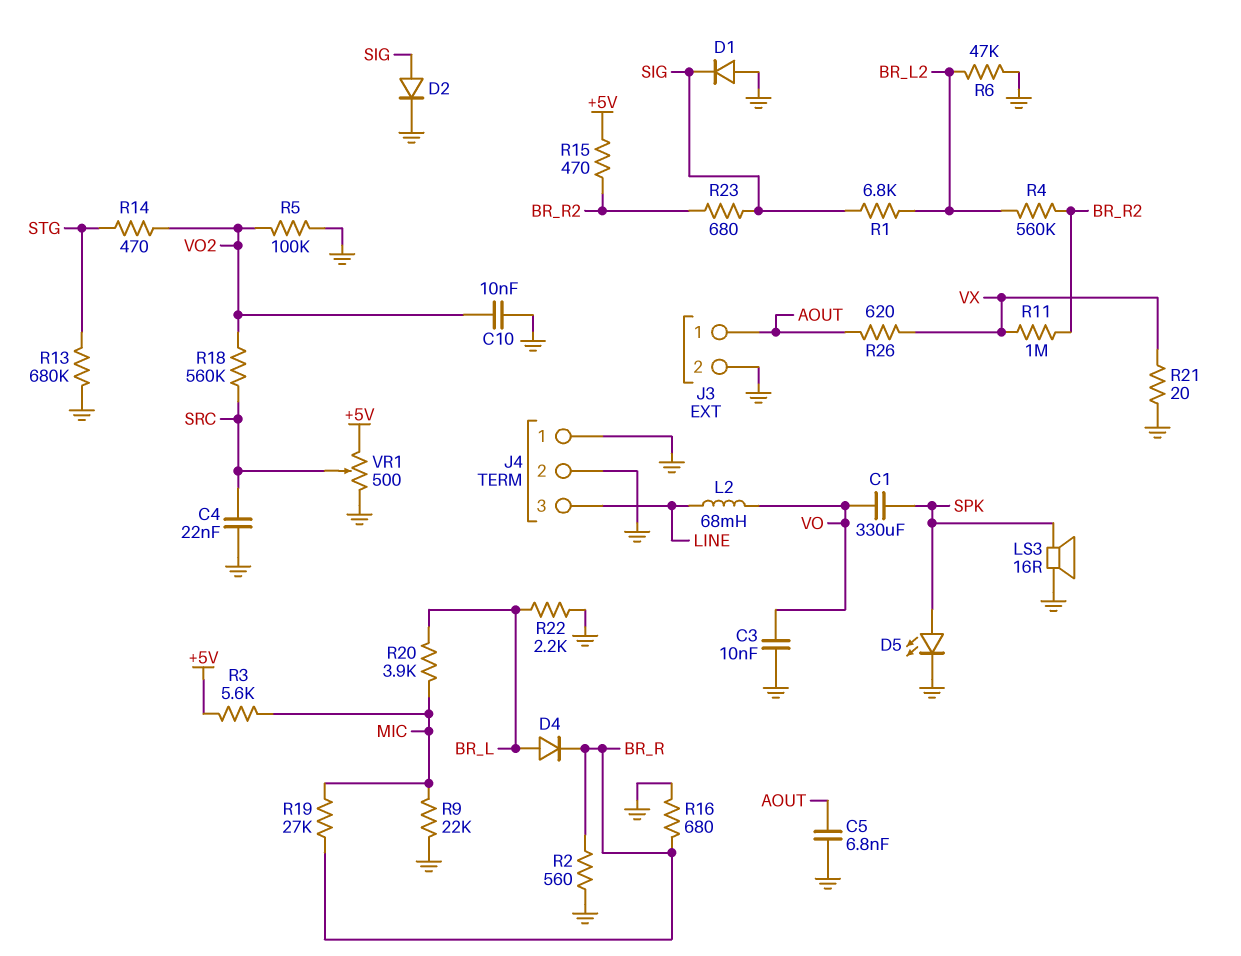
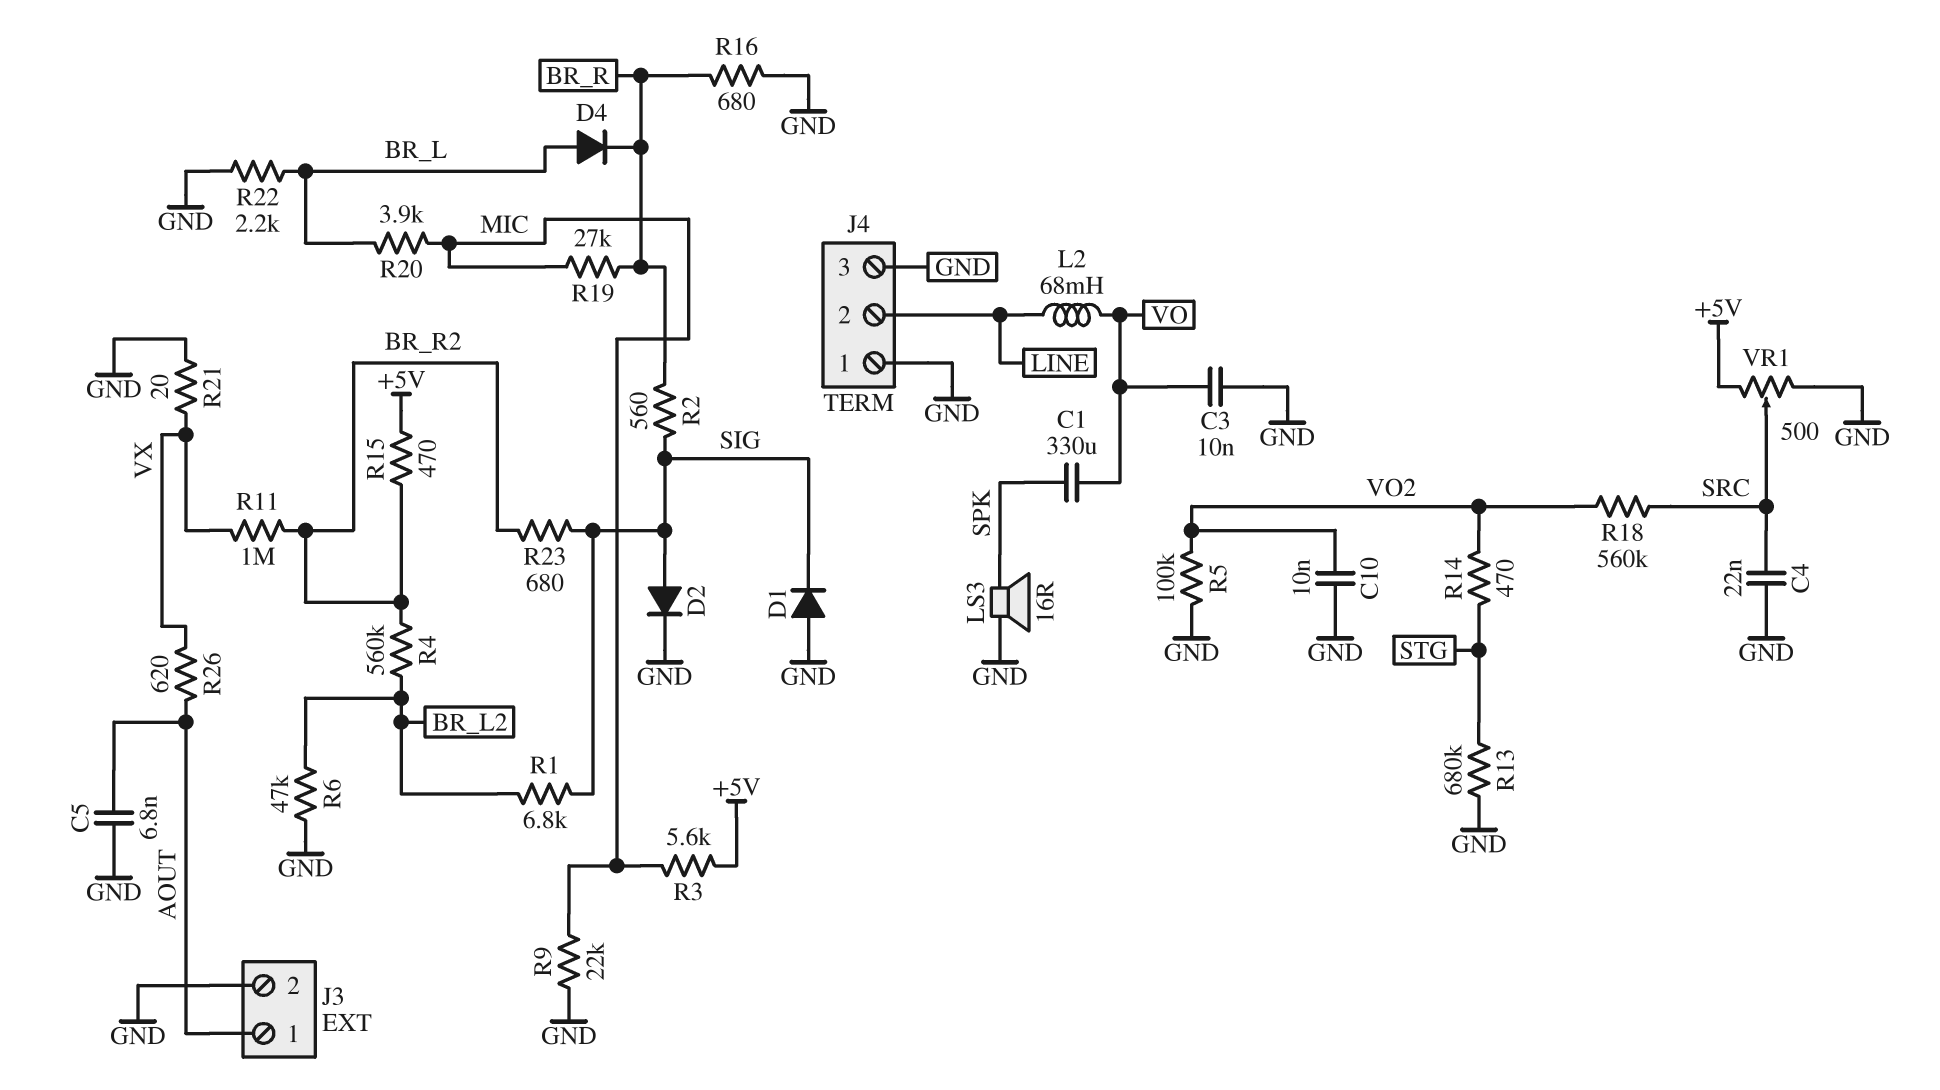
D5: LED (A SPK, K GND) -> none
J4 pin 2: GND -> LINE
J4 pin 3: LINE -> GND
R2: 560 (BR_R, GND) -> 560 (BR_R, SIG)

